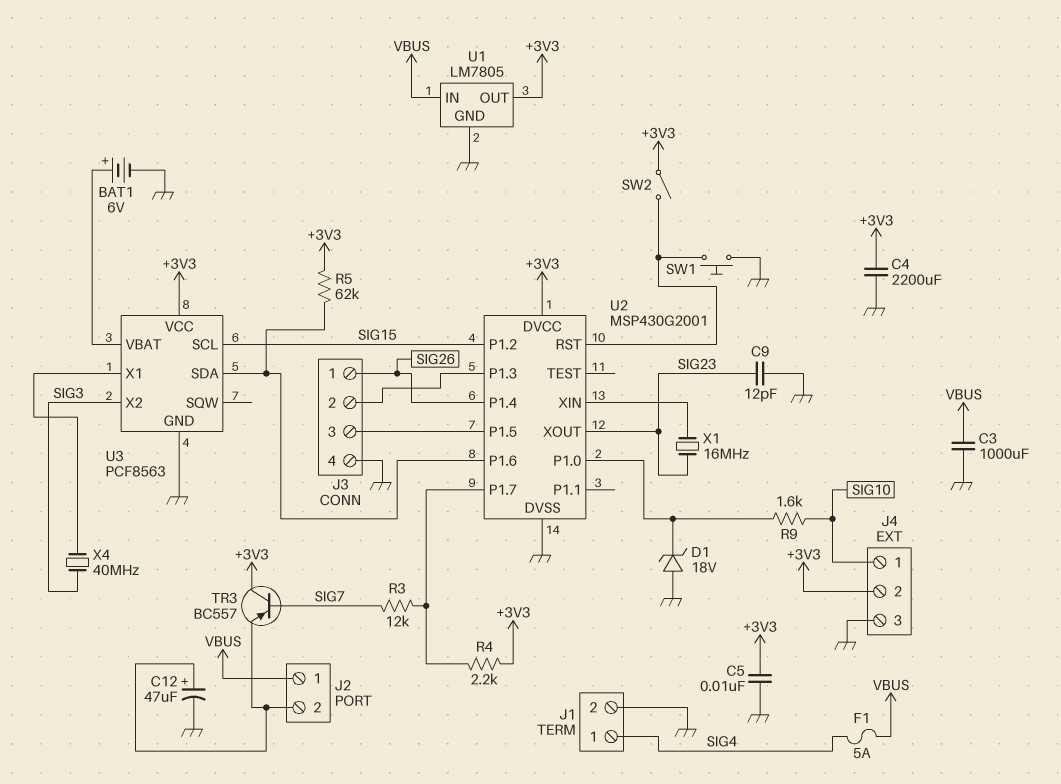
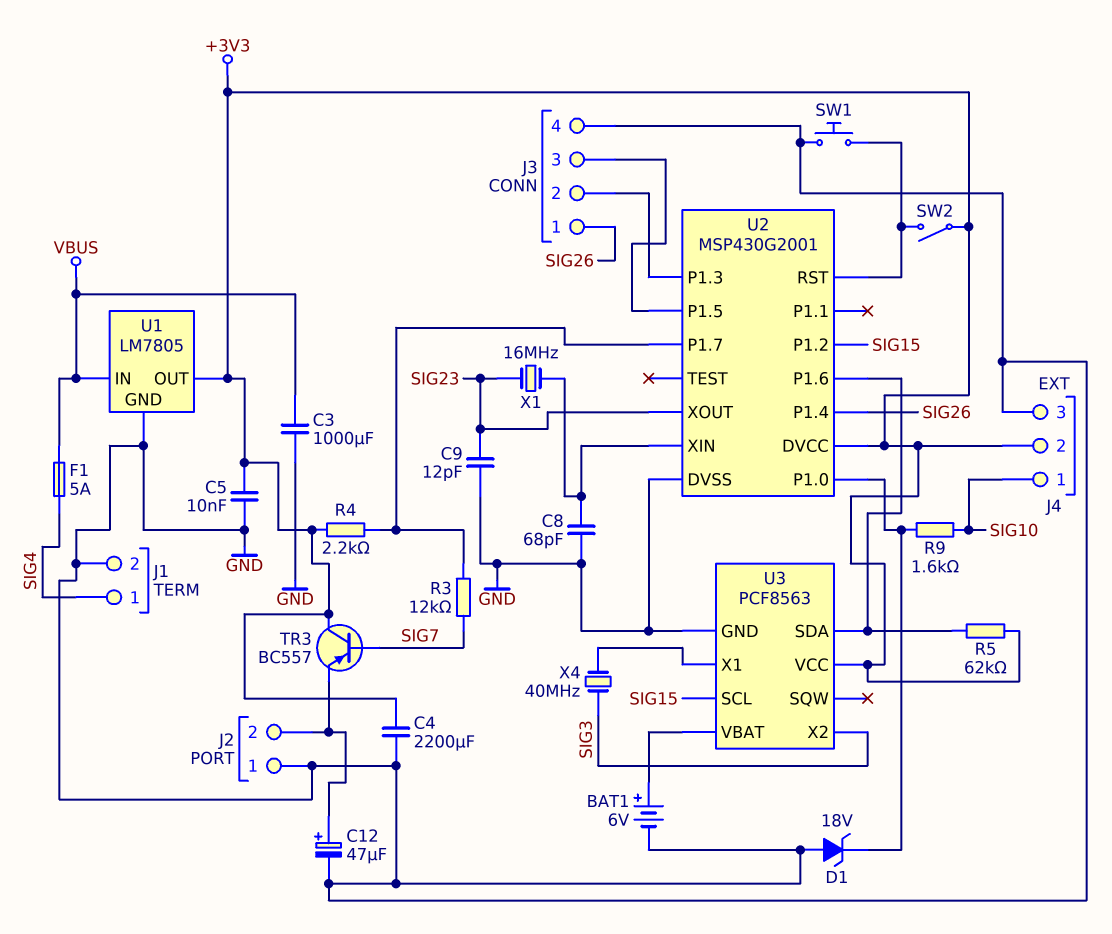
C8: none -> 68pF (GND, U2/XIN)
J2 pin 1: VBUS -> GND

